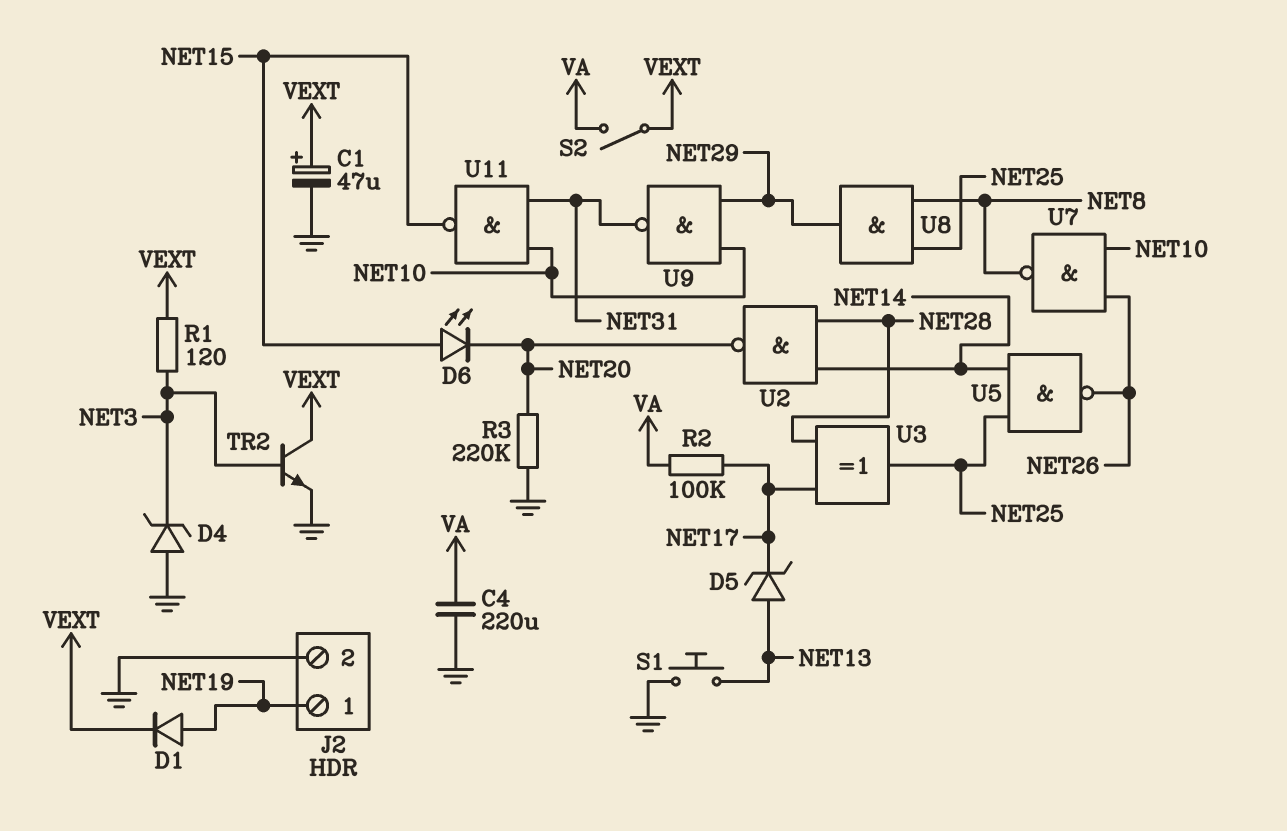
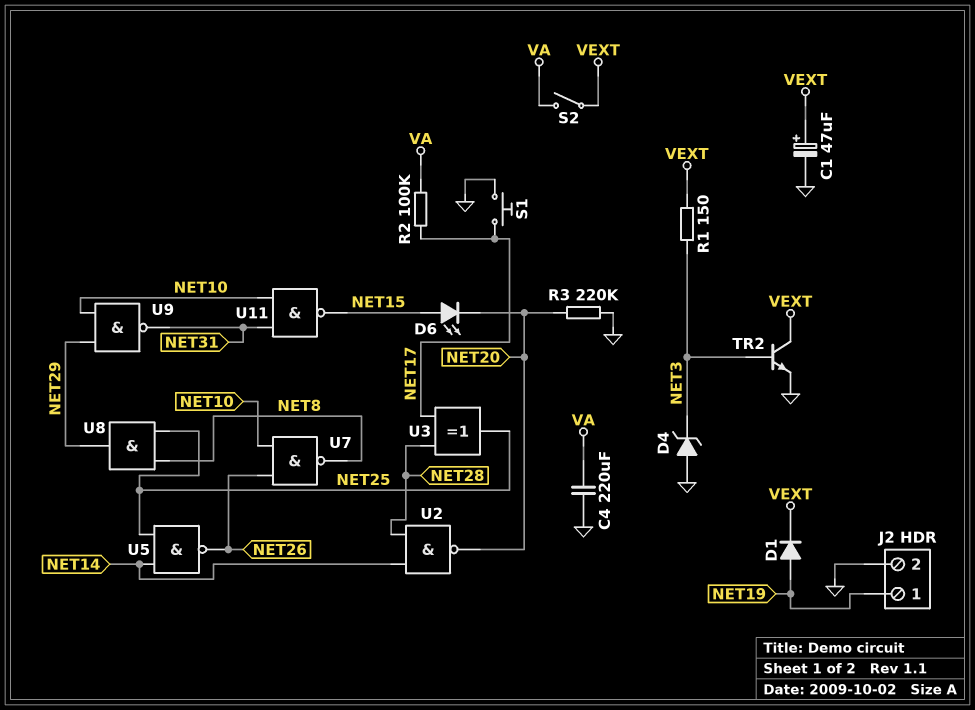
D5: zener (A NET13, K NET17) -> none
R1: 120 (NET3, VEXT) -> 150 (NET3, VEXT)
S1: button (GND, NET13) -> button (GND, NET17)

